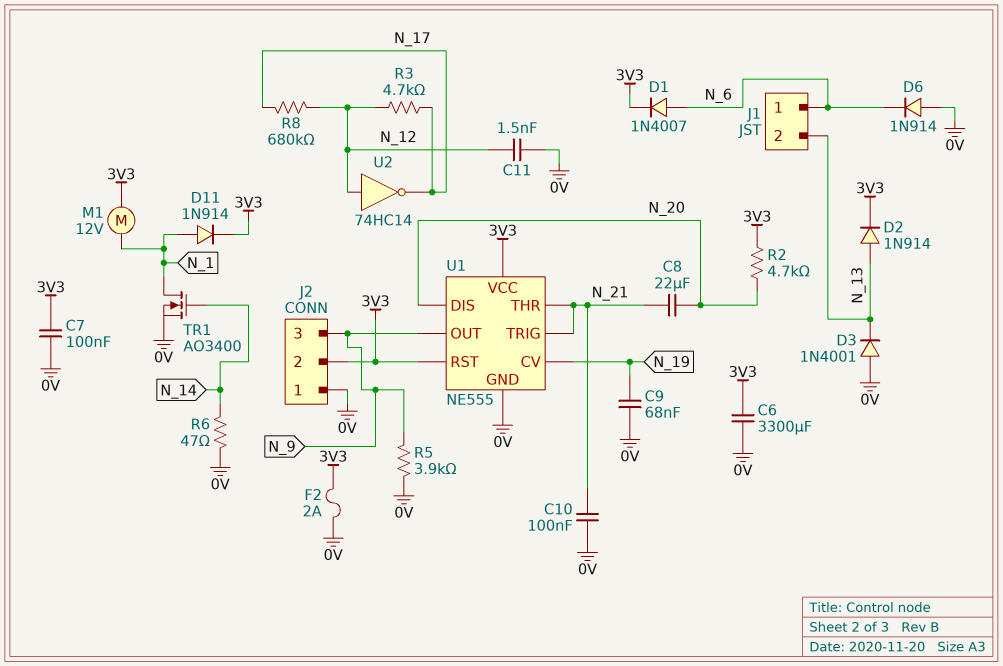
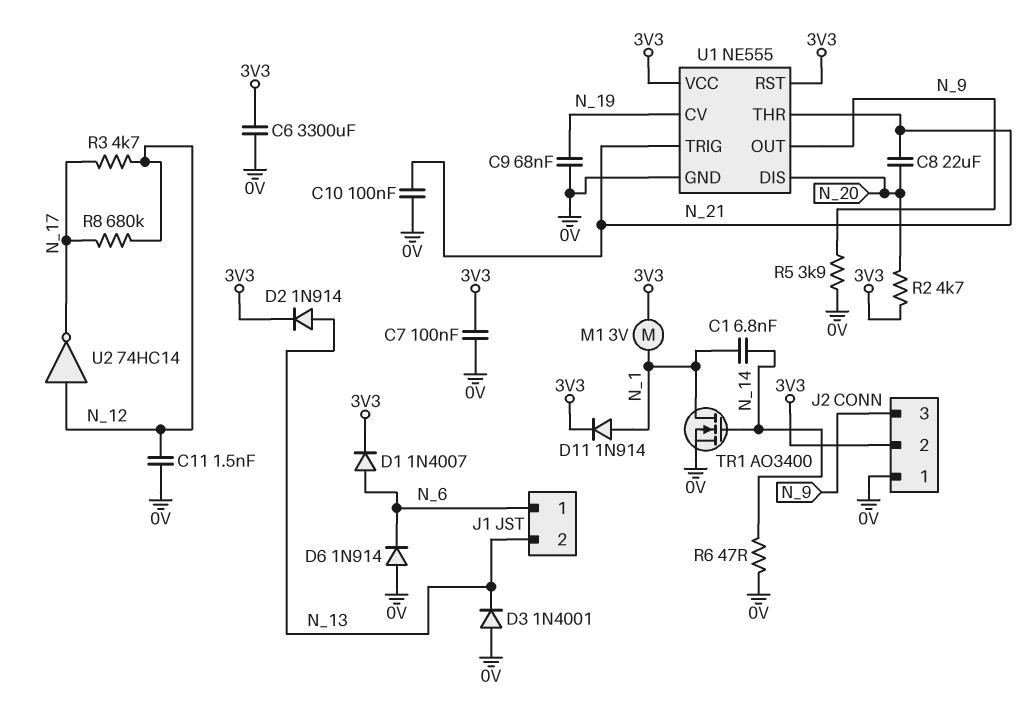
C1: none -> 6.8nF (N_1, N_14)
F2: 2A (0V, 3V3) -> none
M1: motor 12V (3V3, N_1) -> motor 3V (3V3, N_1)

